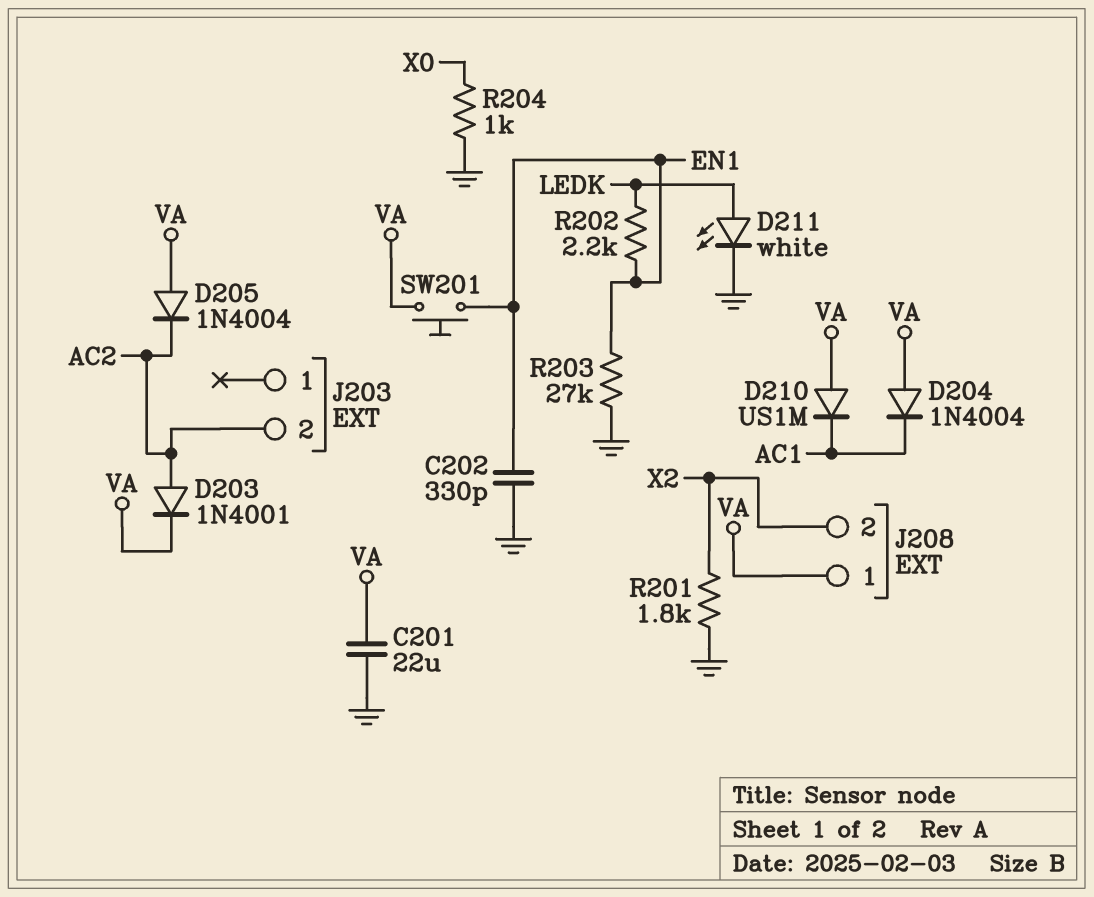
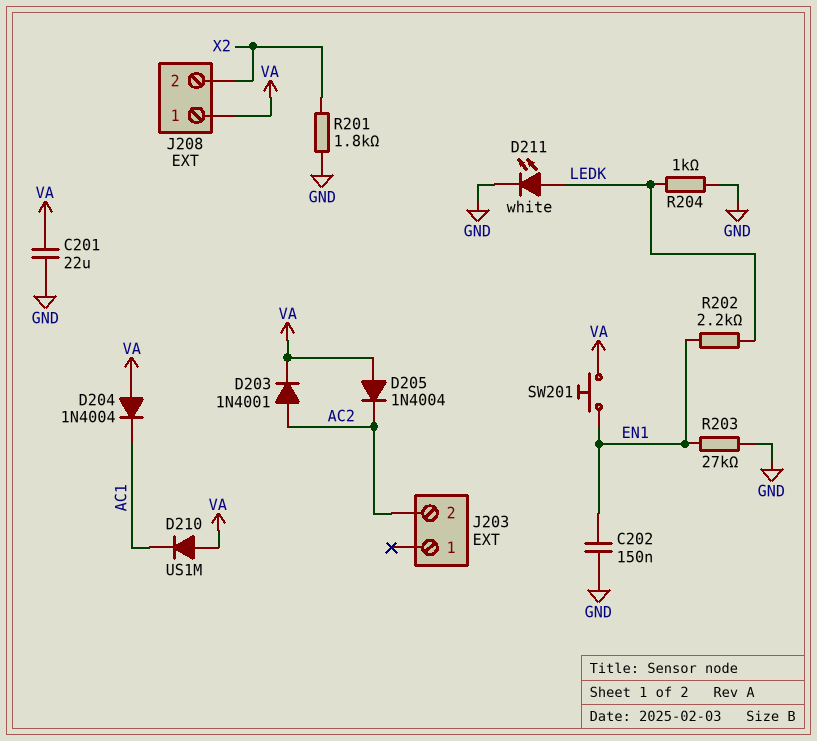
C202: 330pF (EN1, GND) -> 150nF (EN1, GND)
R204: 1k (GND, X0) -> 1k (GND, LEDK)

